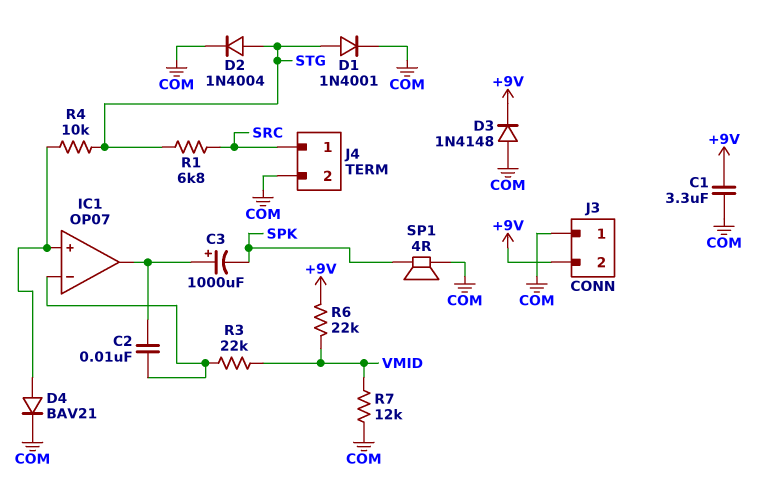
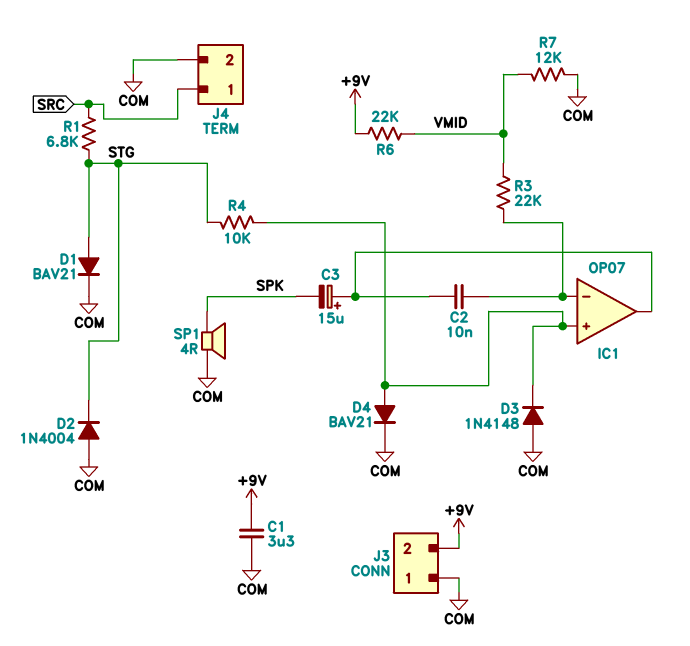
C3: 1000uF (plus IC1/out, minus SPK) -> 15uF (plus IC1/out, minus SPK)
D1: diode 1N4001 (A STG, K COM) -> diode BAV21 (A STG, K COM)
D2: diode 1N4004 (A STG, K COM) -> diode 1N4004 (A COM, K STG)
D3: diode 1N4148 (A COM, K +9V) -> diode 1N4148 (A COM, K IC1/in+)

